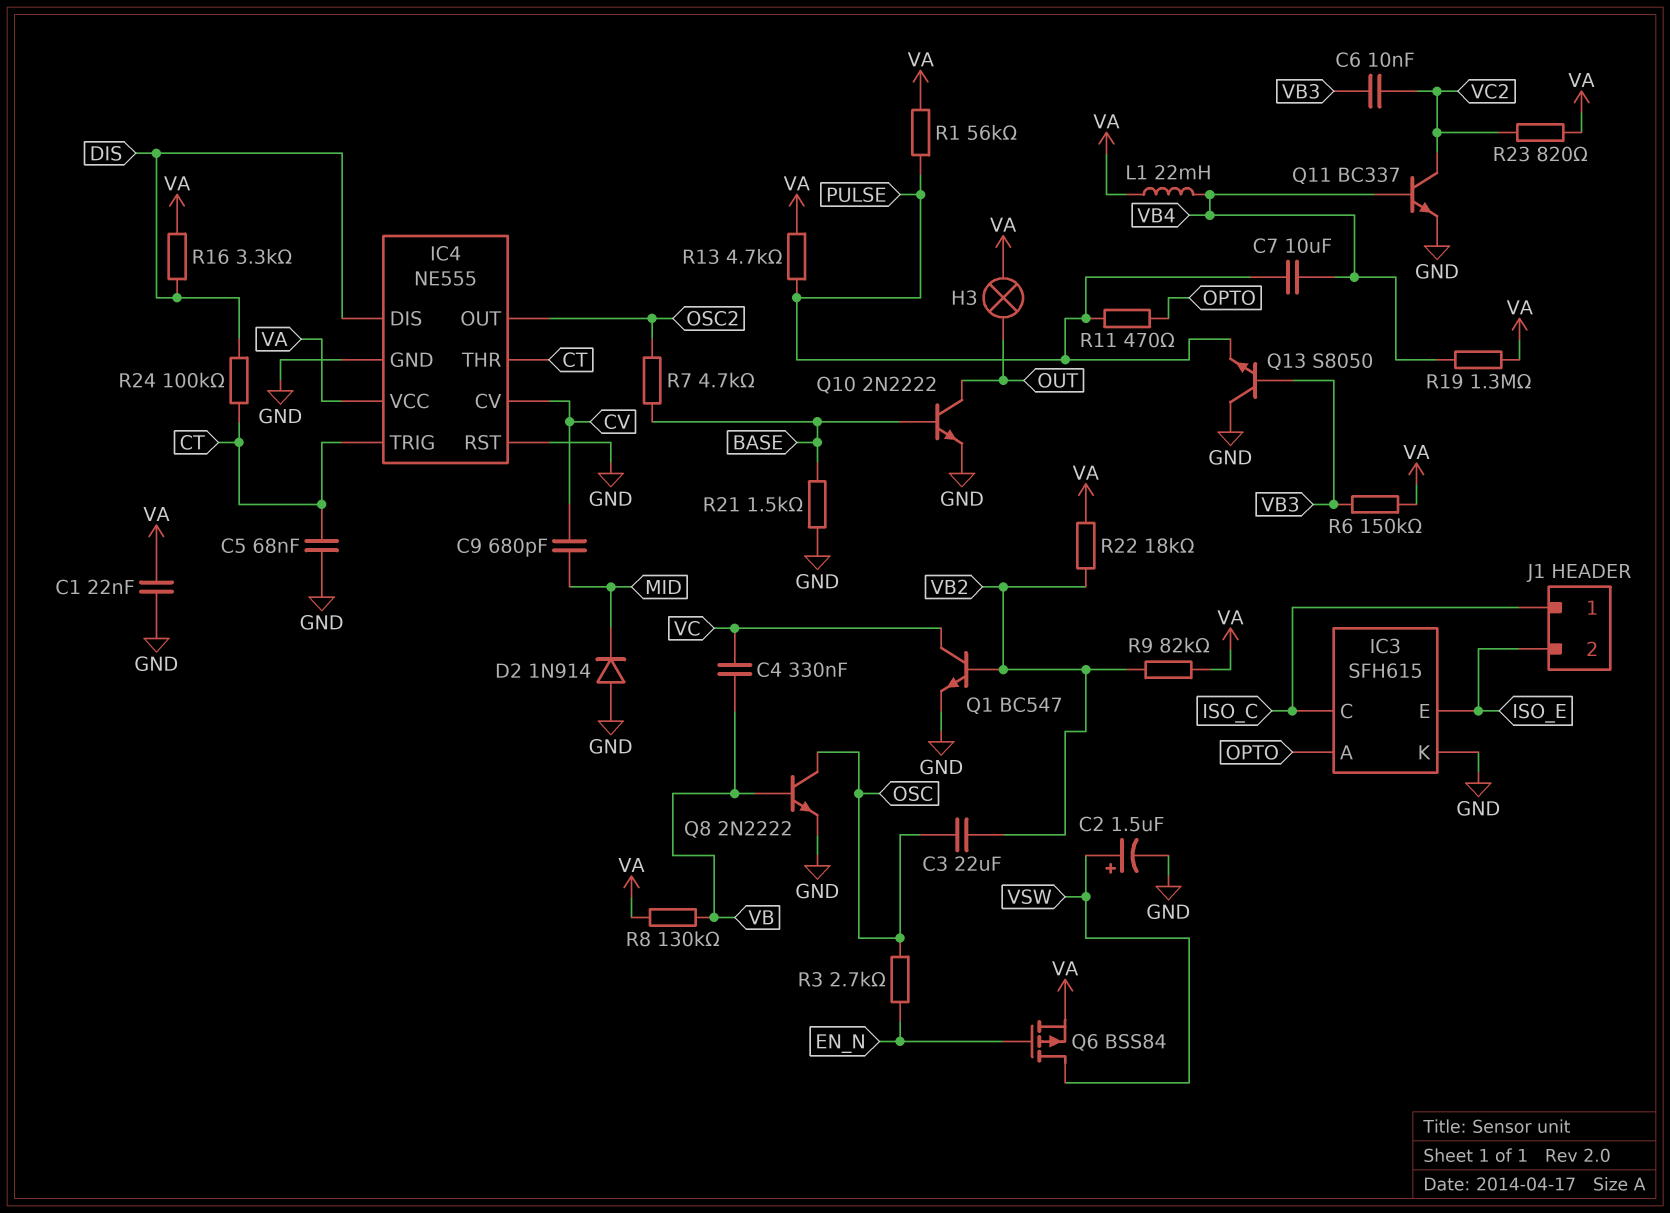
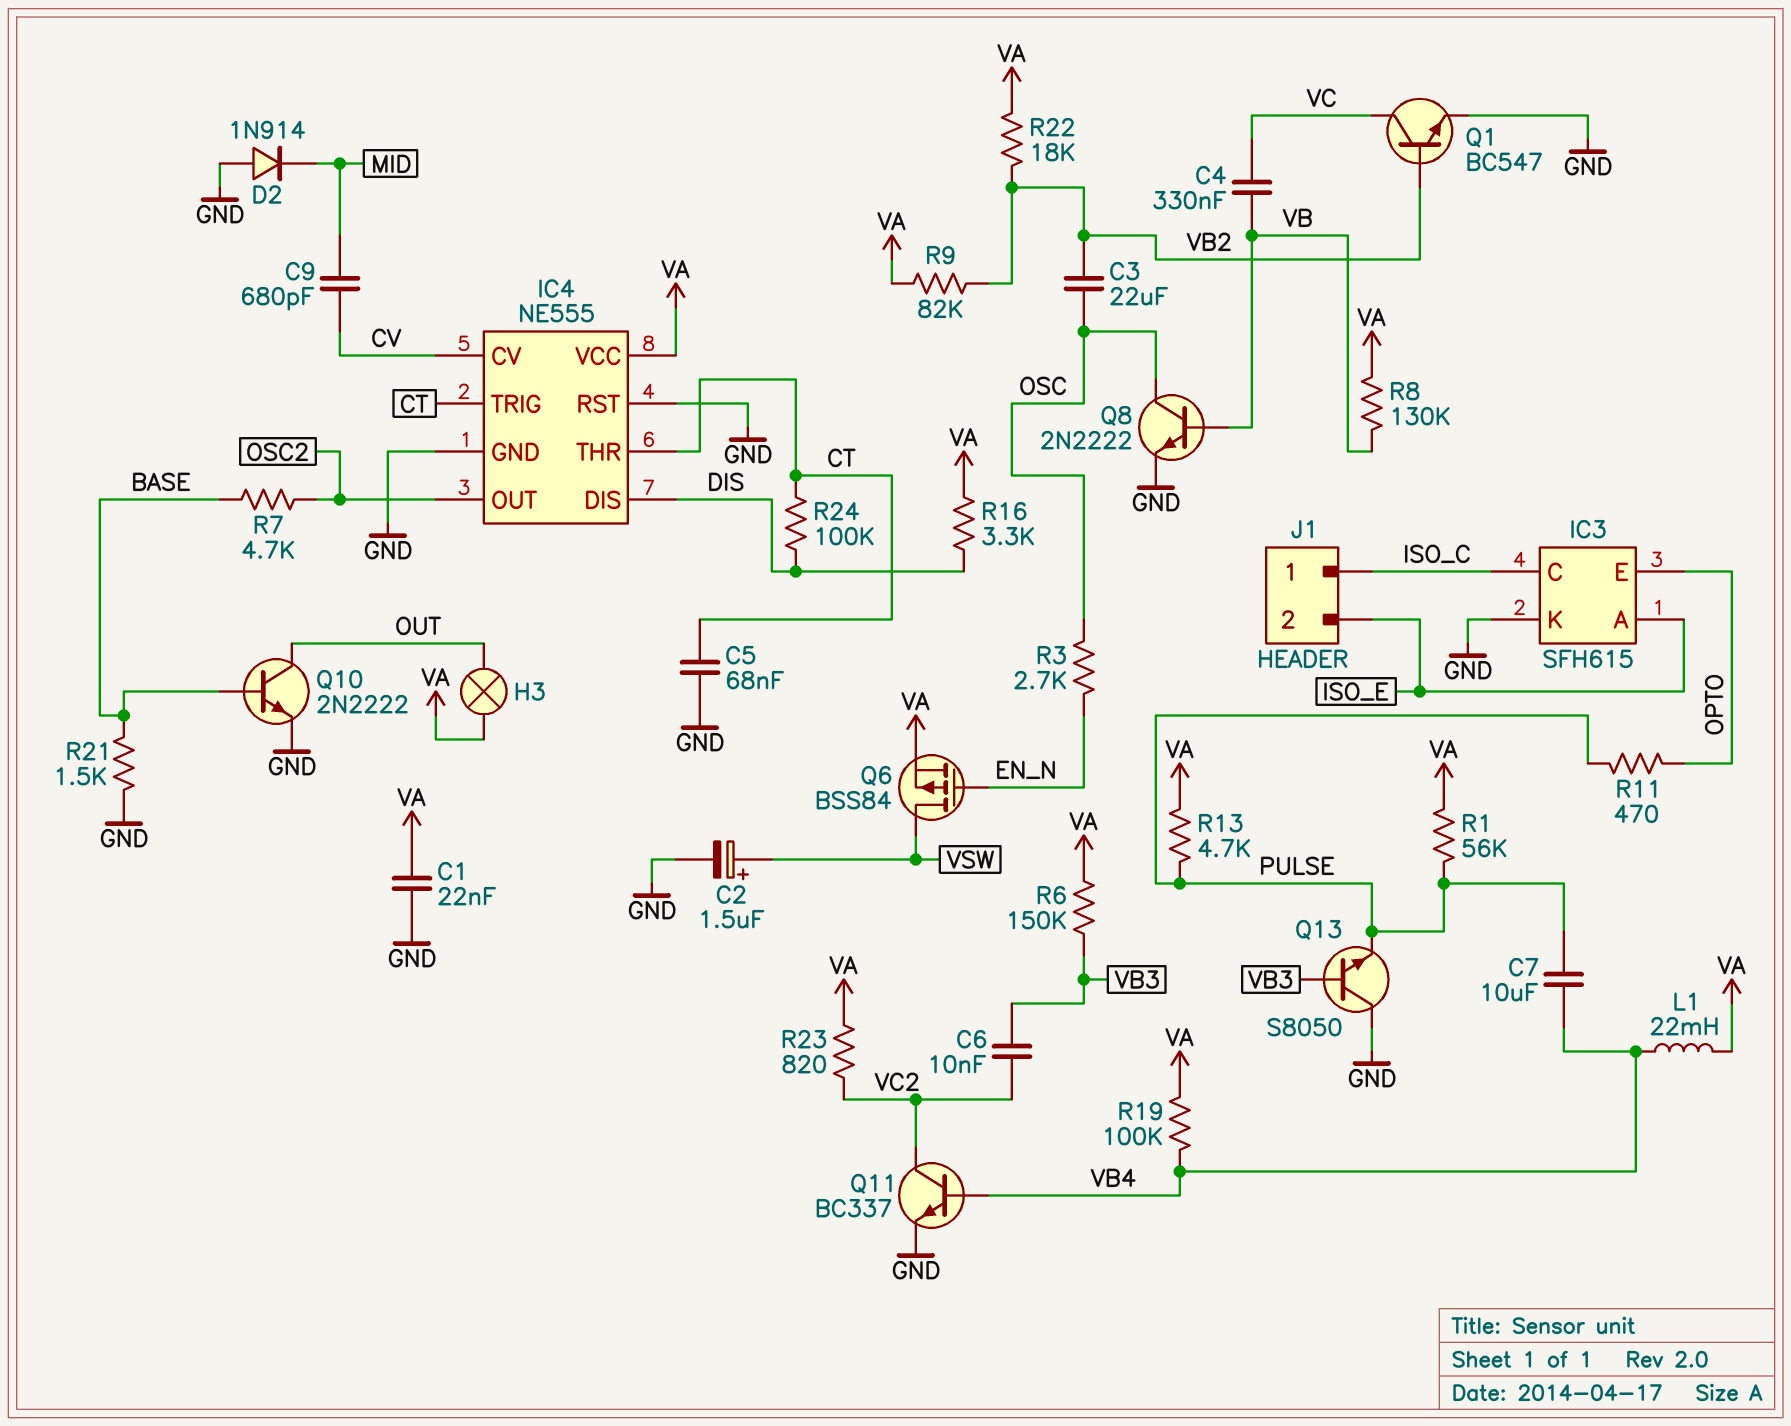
IC3 pin A: OPTO -> ISO_E
IC3 pin E: ISO_E -> OPTO
R19: 1.3M (VA, VB4) -> 100k (VA, VB4)

